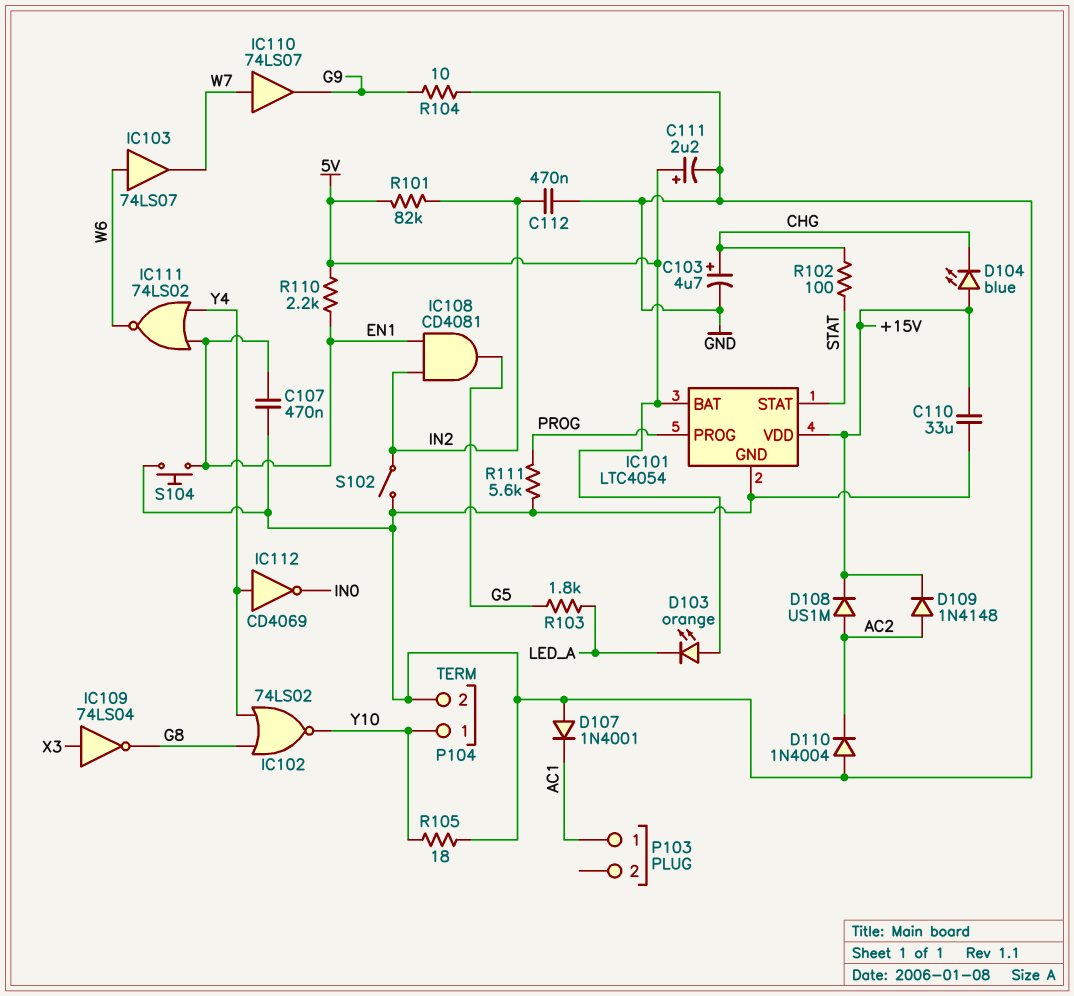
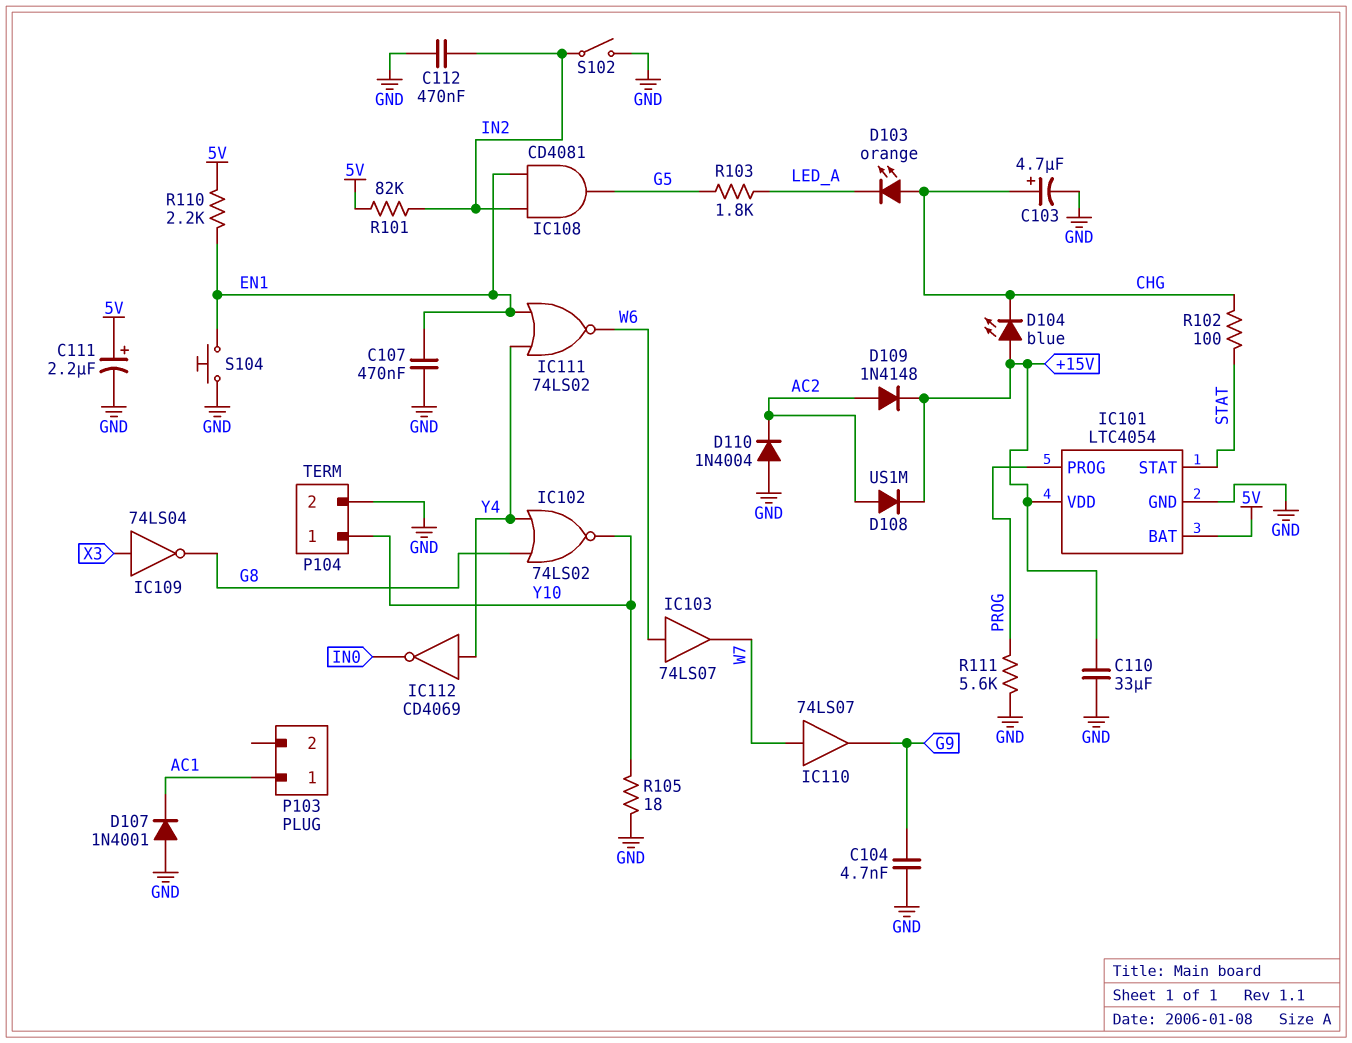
C104: none -> 4.7nF (G9, GND)
D103: LED orange (A 5V, K LED_A) -> LED orange (A CHG, K LED_A)
R104: 10 (G9, GND) -> none

